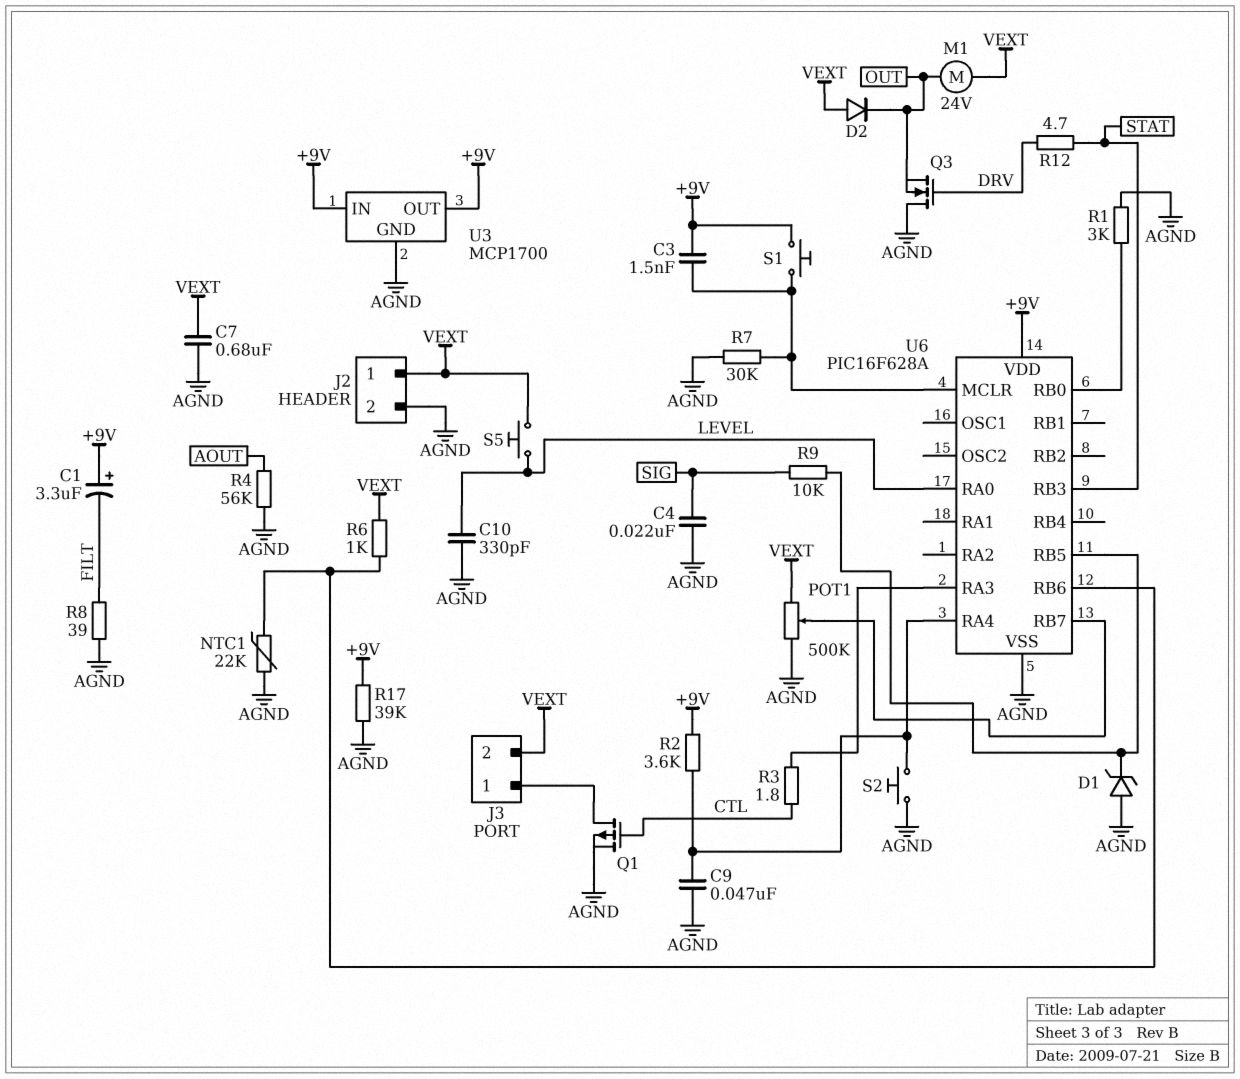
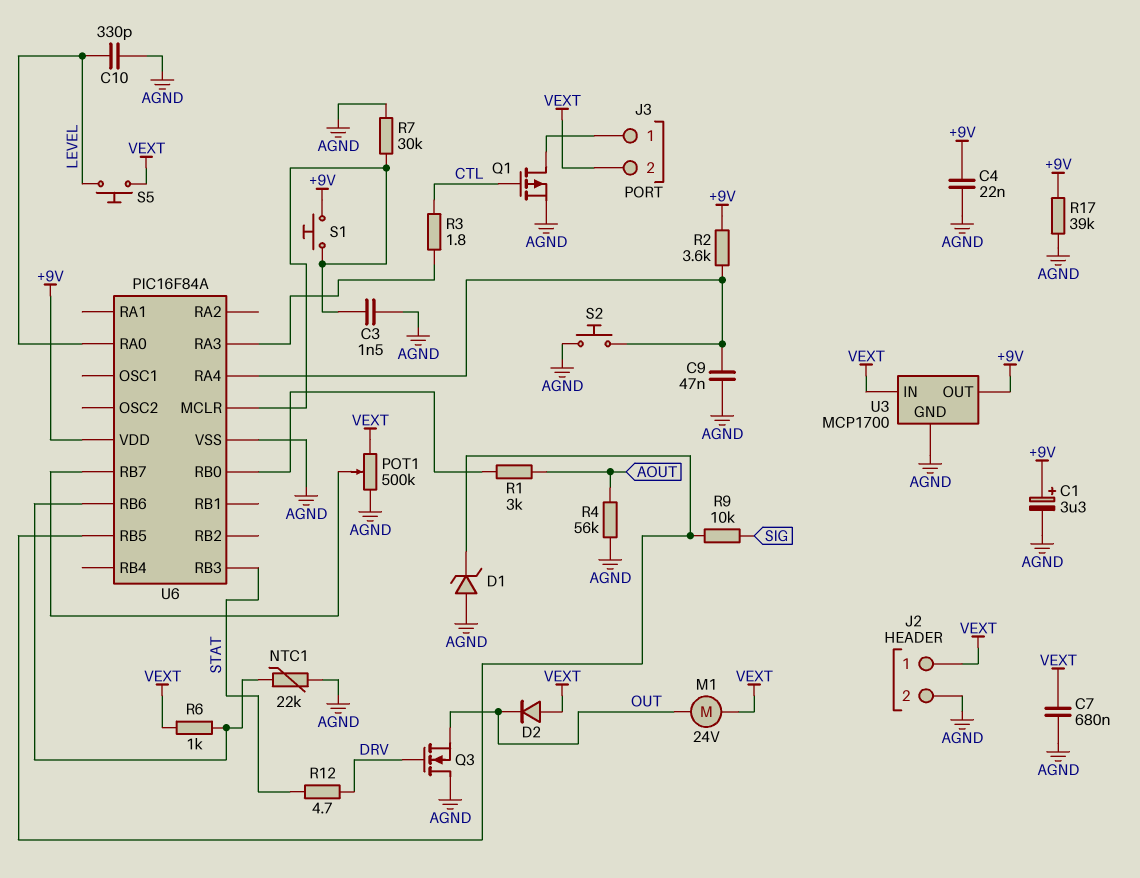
C1: 3.3uF (plus +9V, minus FILT) -> 3.3uF (plus +9V, minus AGND)
C3: 1.5nF (+9V, U6/MCLR) -> 1.5nF (AGND, U6/MCLR)
C4: 22nF (AGND, SIG) -> 22nF (+9V, AGND)
R1: 3k (AGND, U6/RB0) -> 3k (AOUT, U6/RB0)
R8: 39 (AGND, FILT) -> none
U3 pin IN: +9V -> VEXT
U6: PIC16F628A -> PIC16F84A

